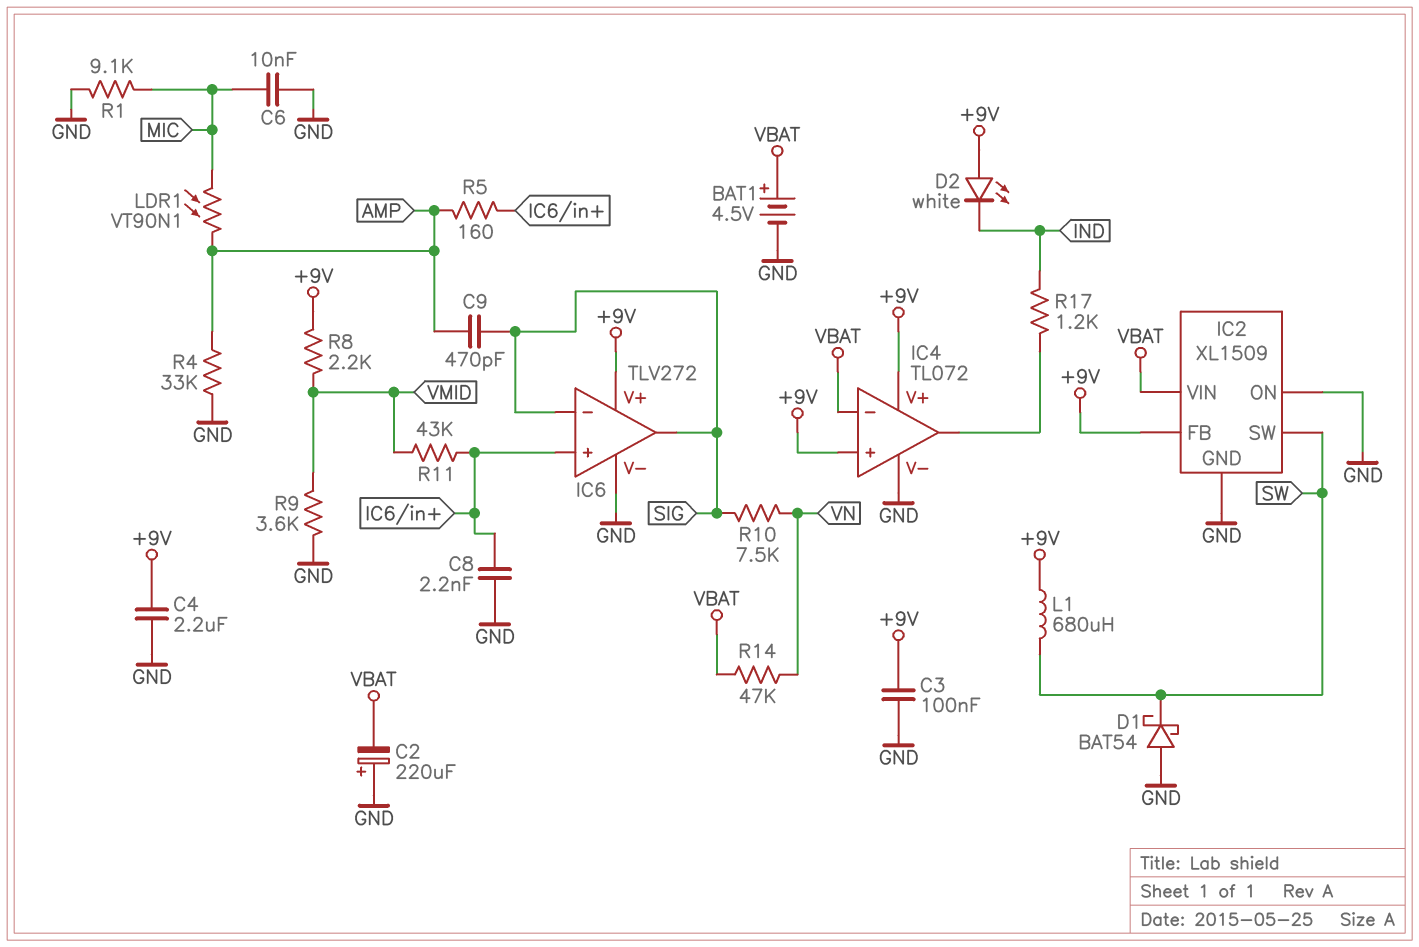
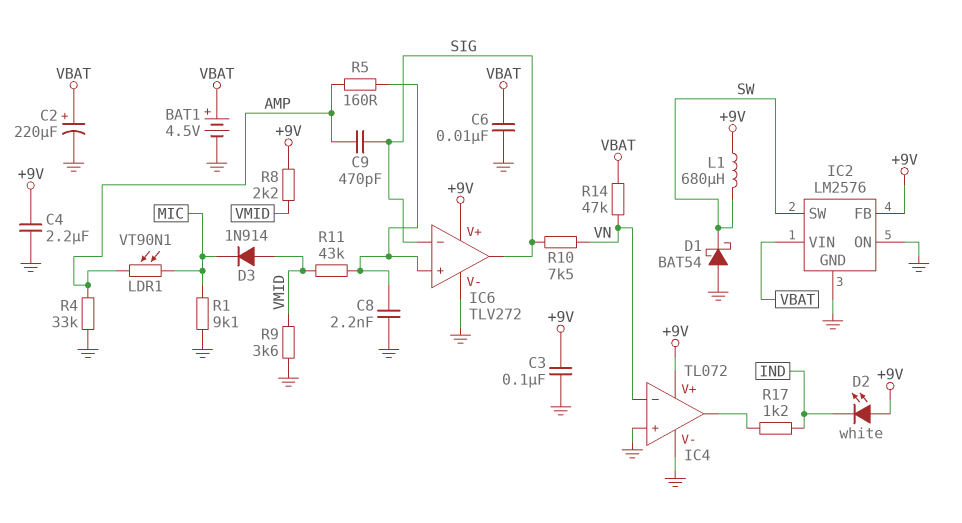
C2: 220uF (plus GND, minus VBAT) -> 220uF (plus VBAT, minus GND)
C6: 10nF (GND, MIC) -> 10nF (GND, VBAT)
D3: none -> diode 1N914 (A VMID, K MIC)
IC2: XL1509 -> LM2576
IC4 pin in+: +9V -> GND
IC4 pin in-: VBAT -> VN

